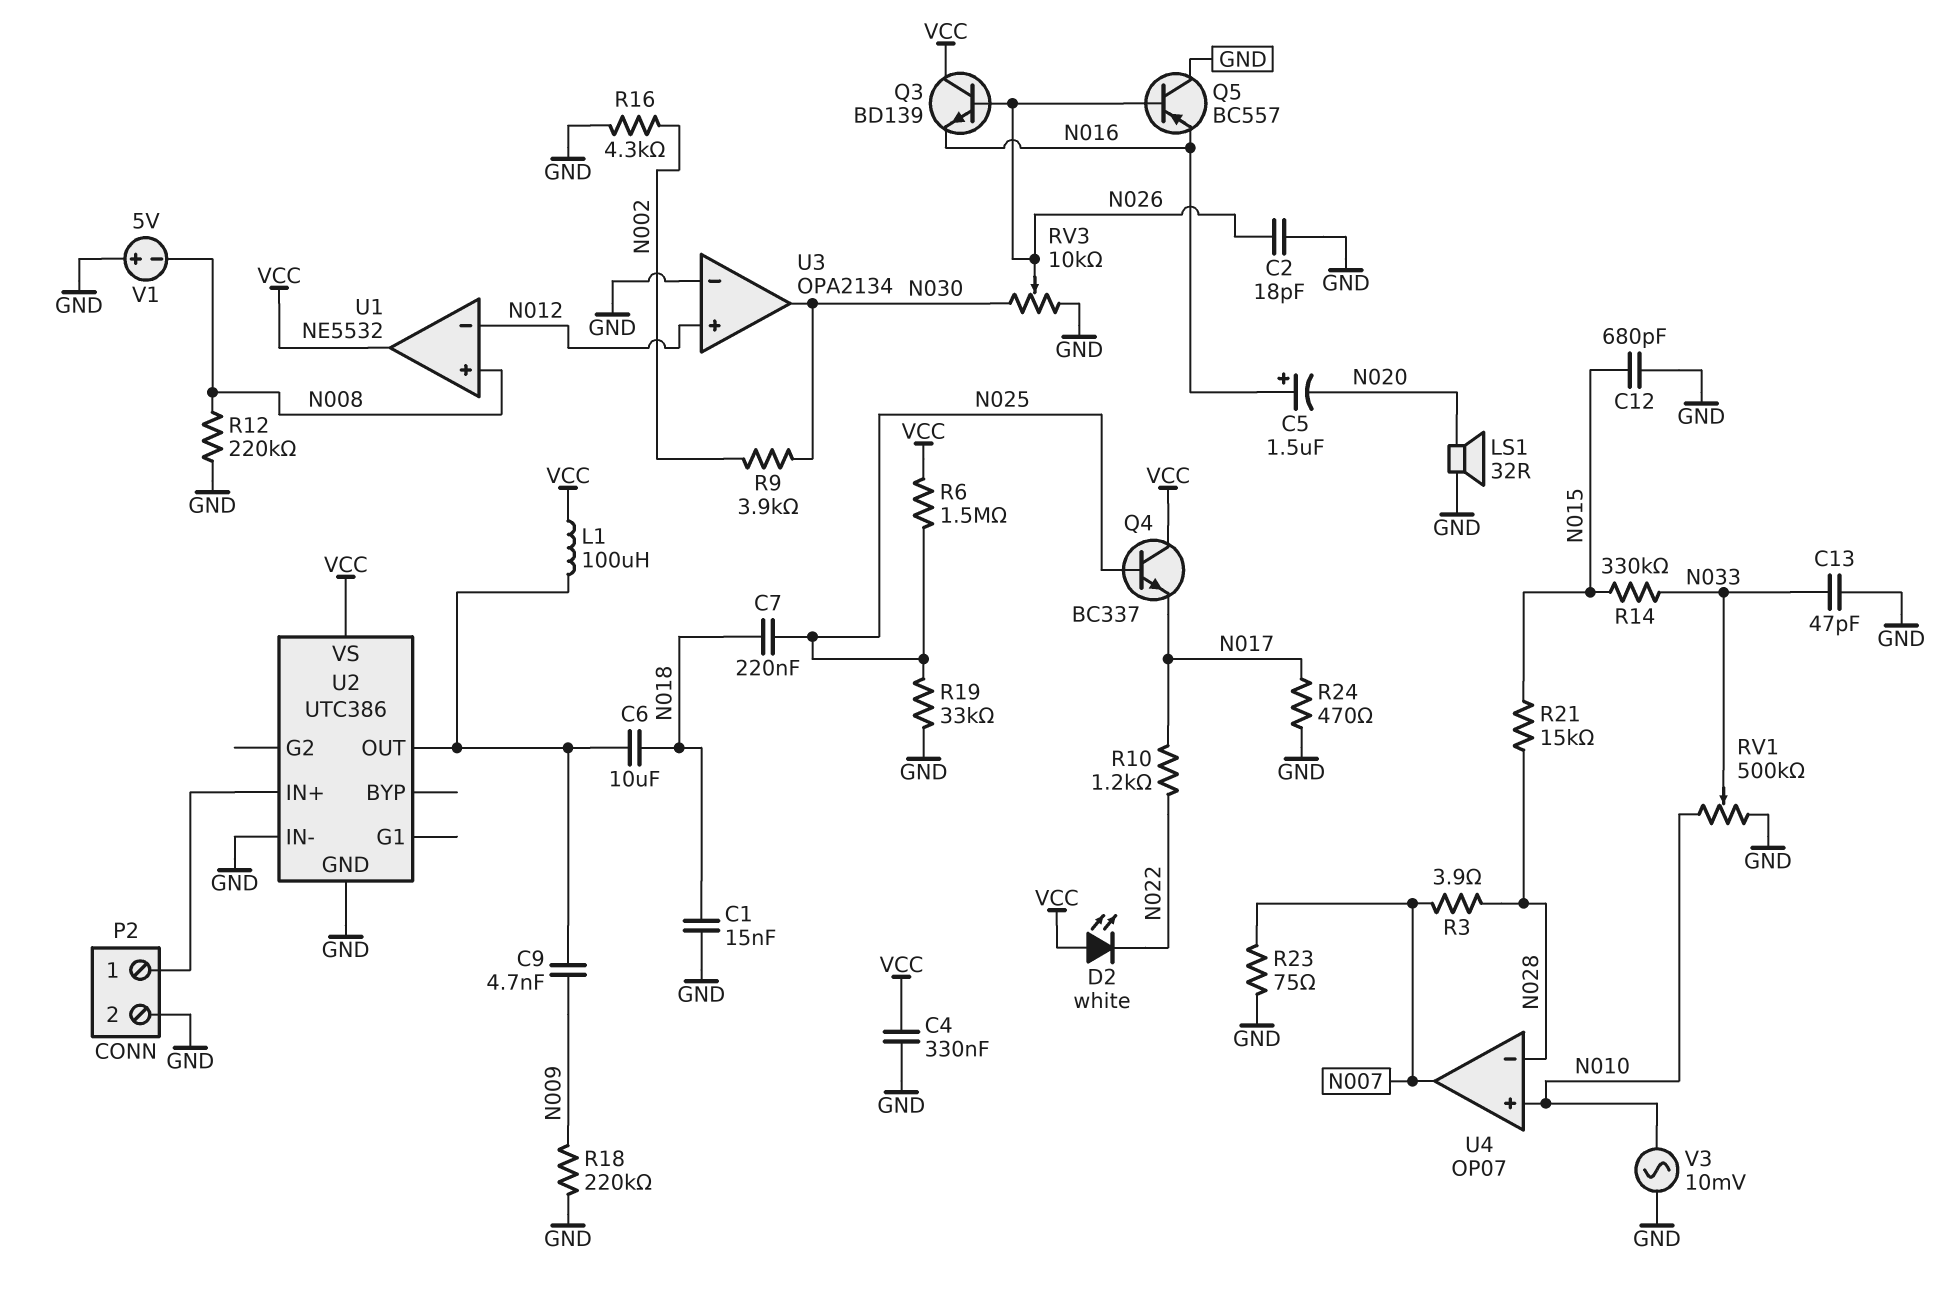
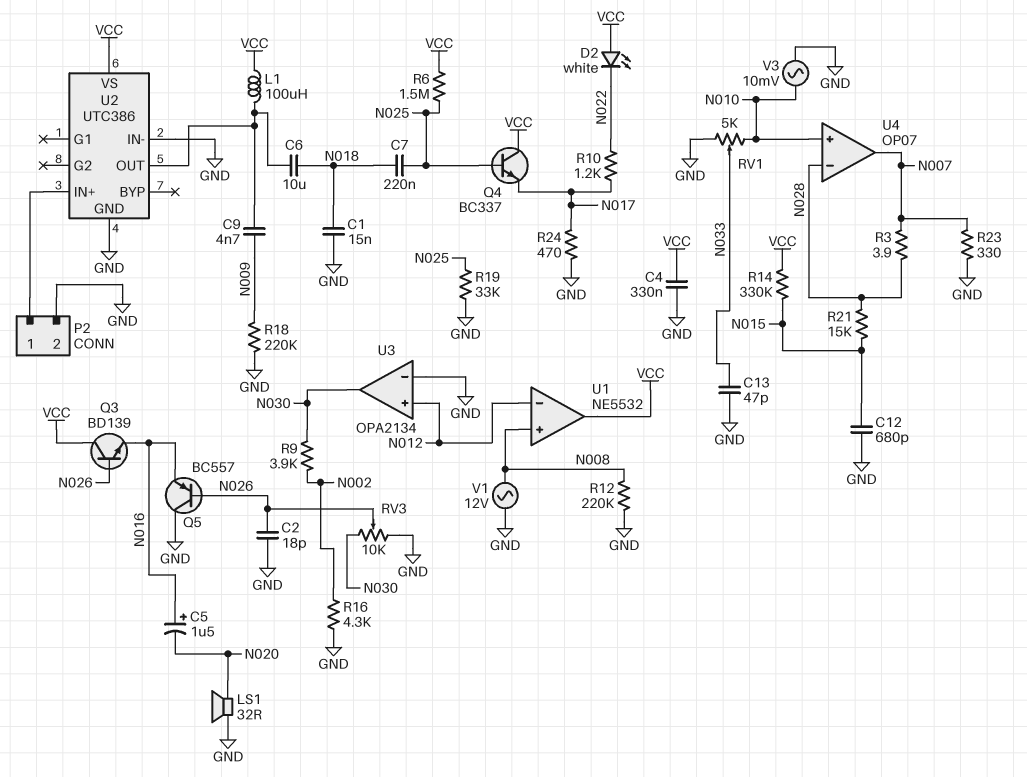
R14: 330k (N015, N033) -> 330k (N015, VCC)
R23: 75 (GND, N007) -> 330 (GND, N007)
RV1: 500k (GND, N010, wiper N033) -> 5k (GND, N010, wiper N033)
V1: 5V (plus GND, minus N008) -> AC 12V (GND, N008)

